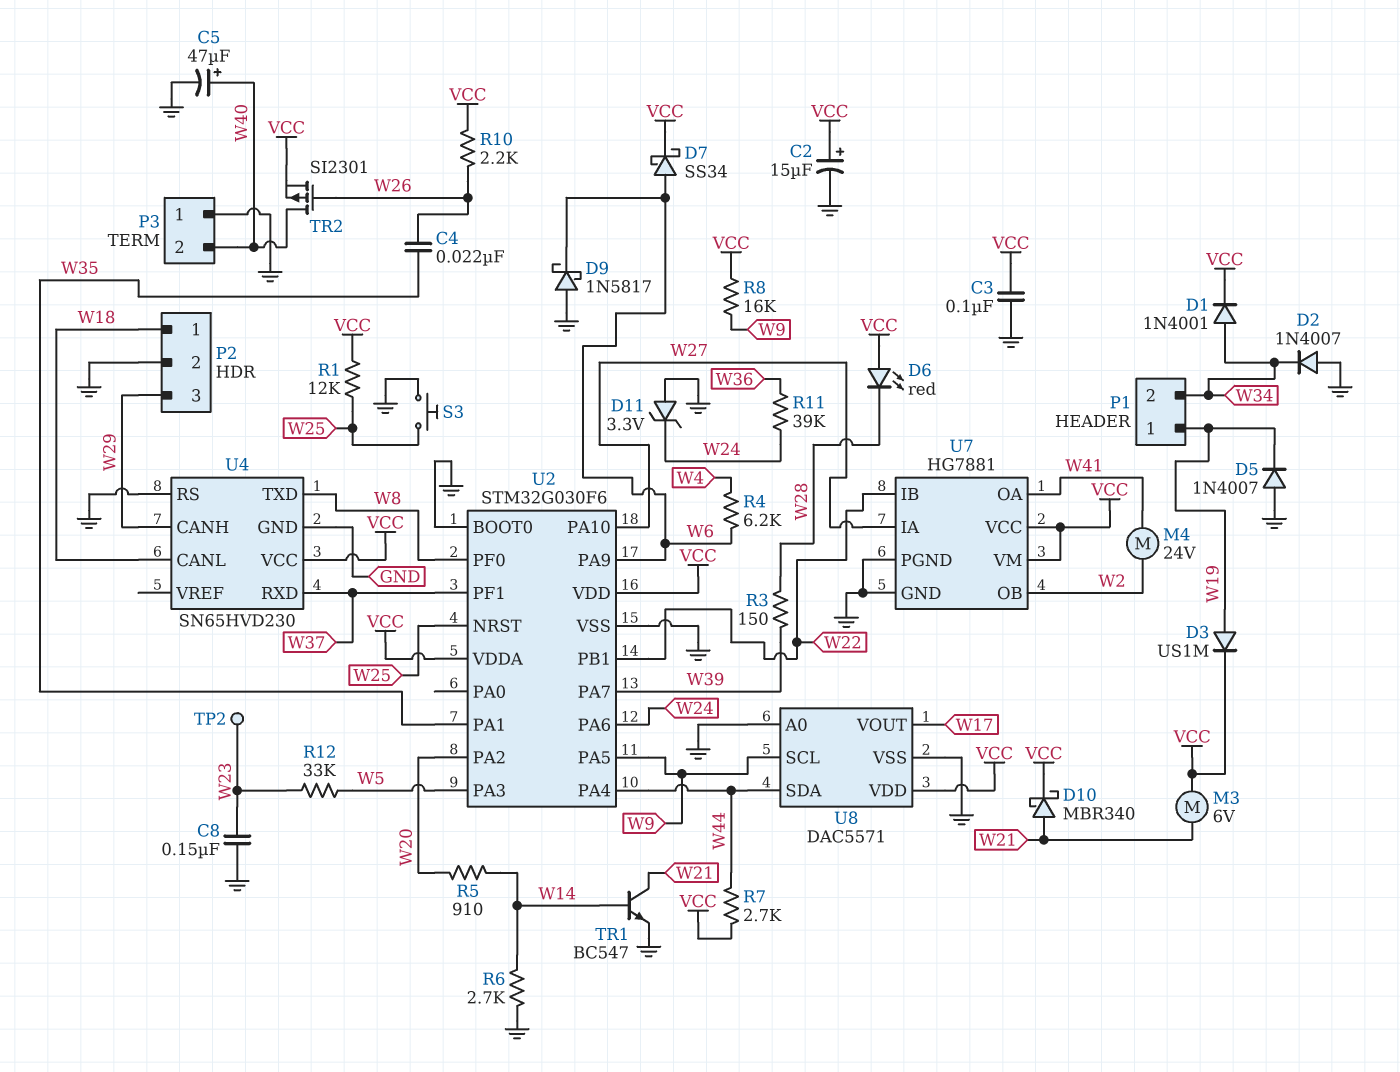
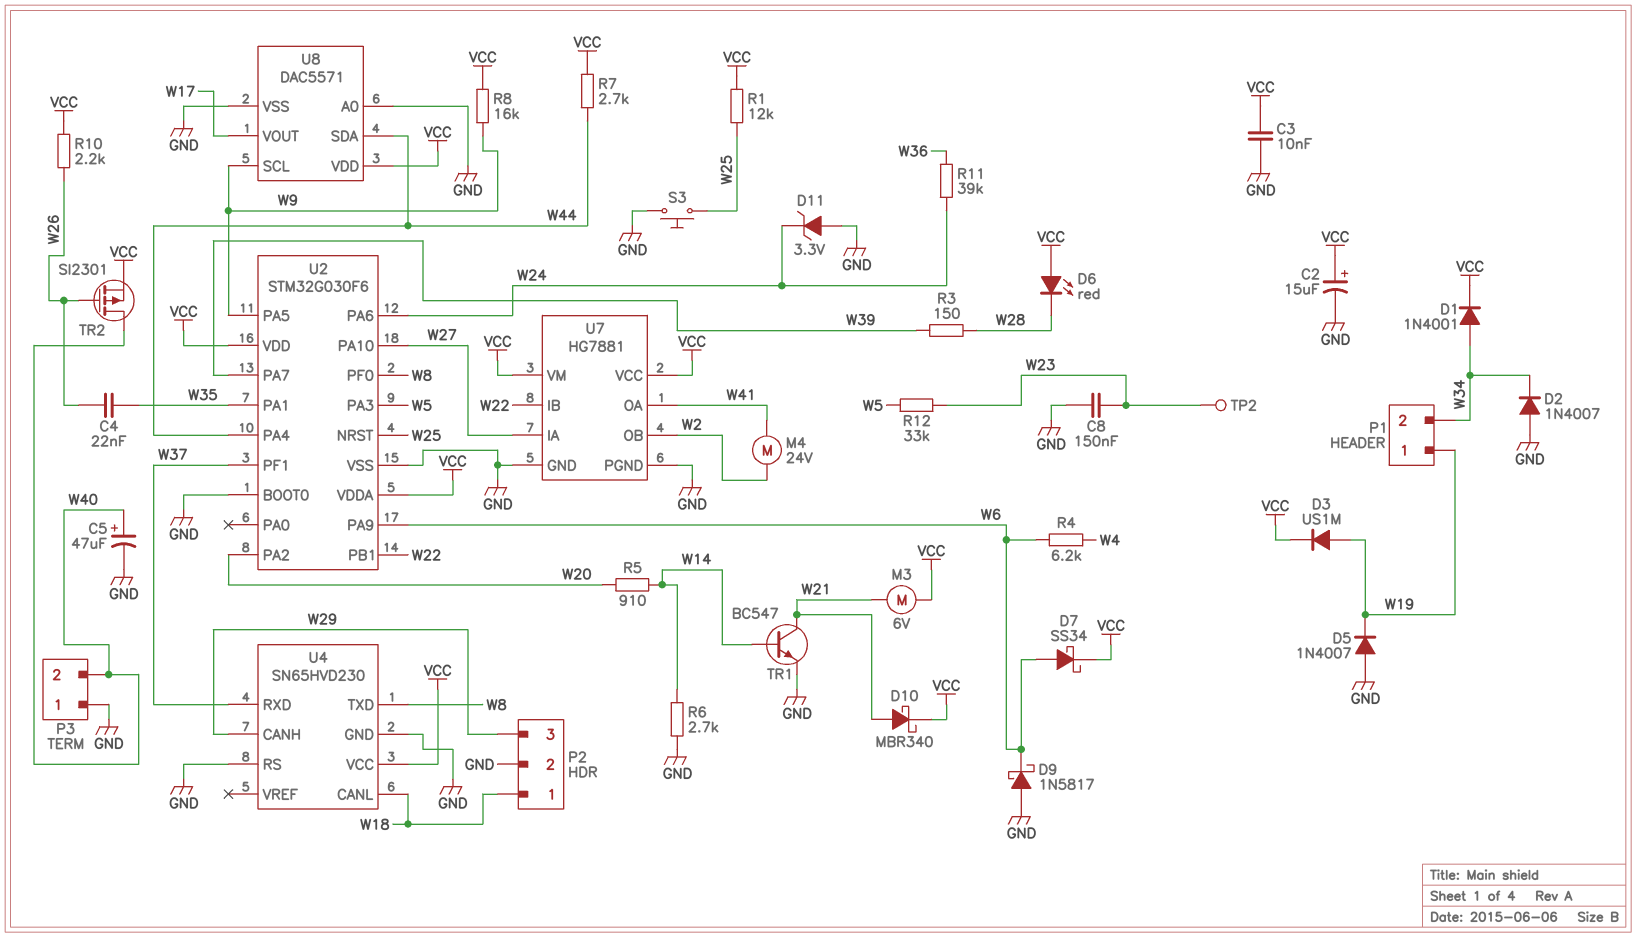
C3: 100nF (GND, VCC) -> 10nF (GND, VCC)

